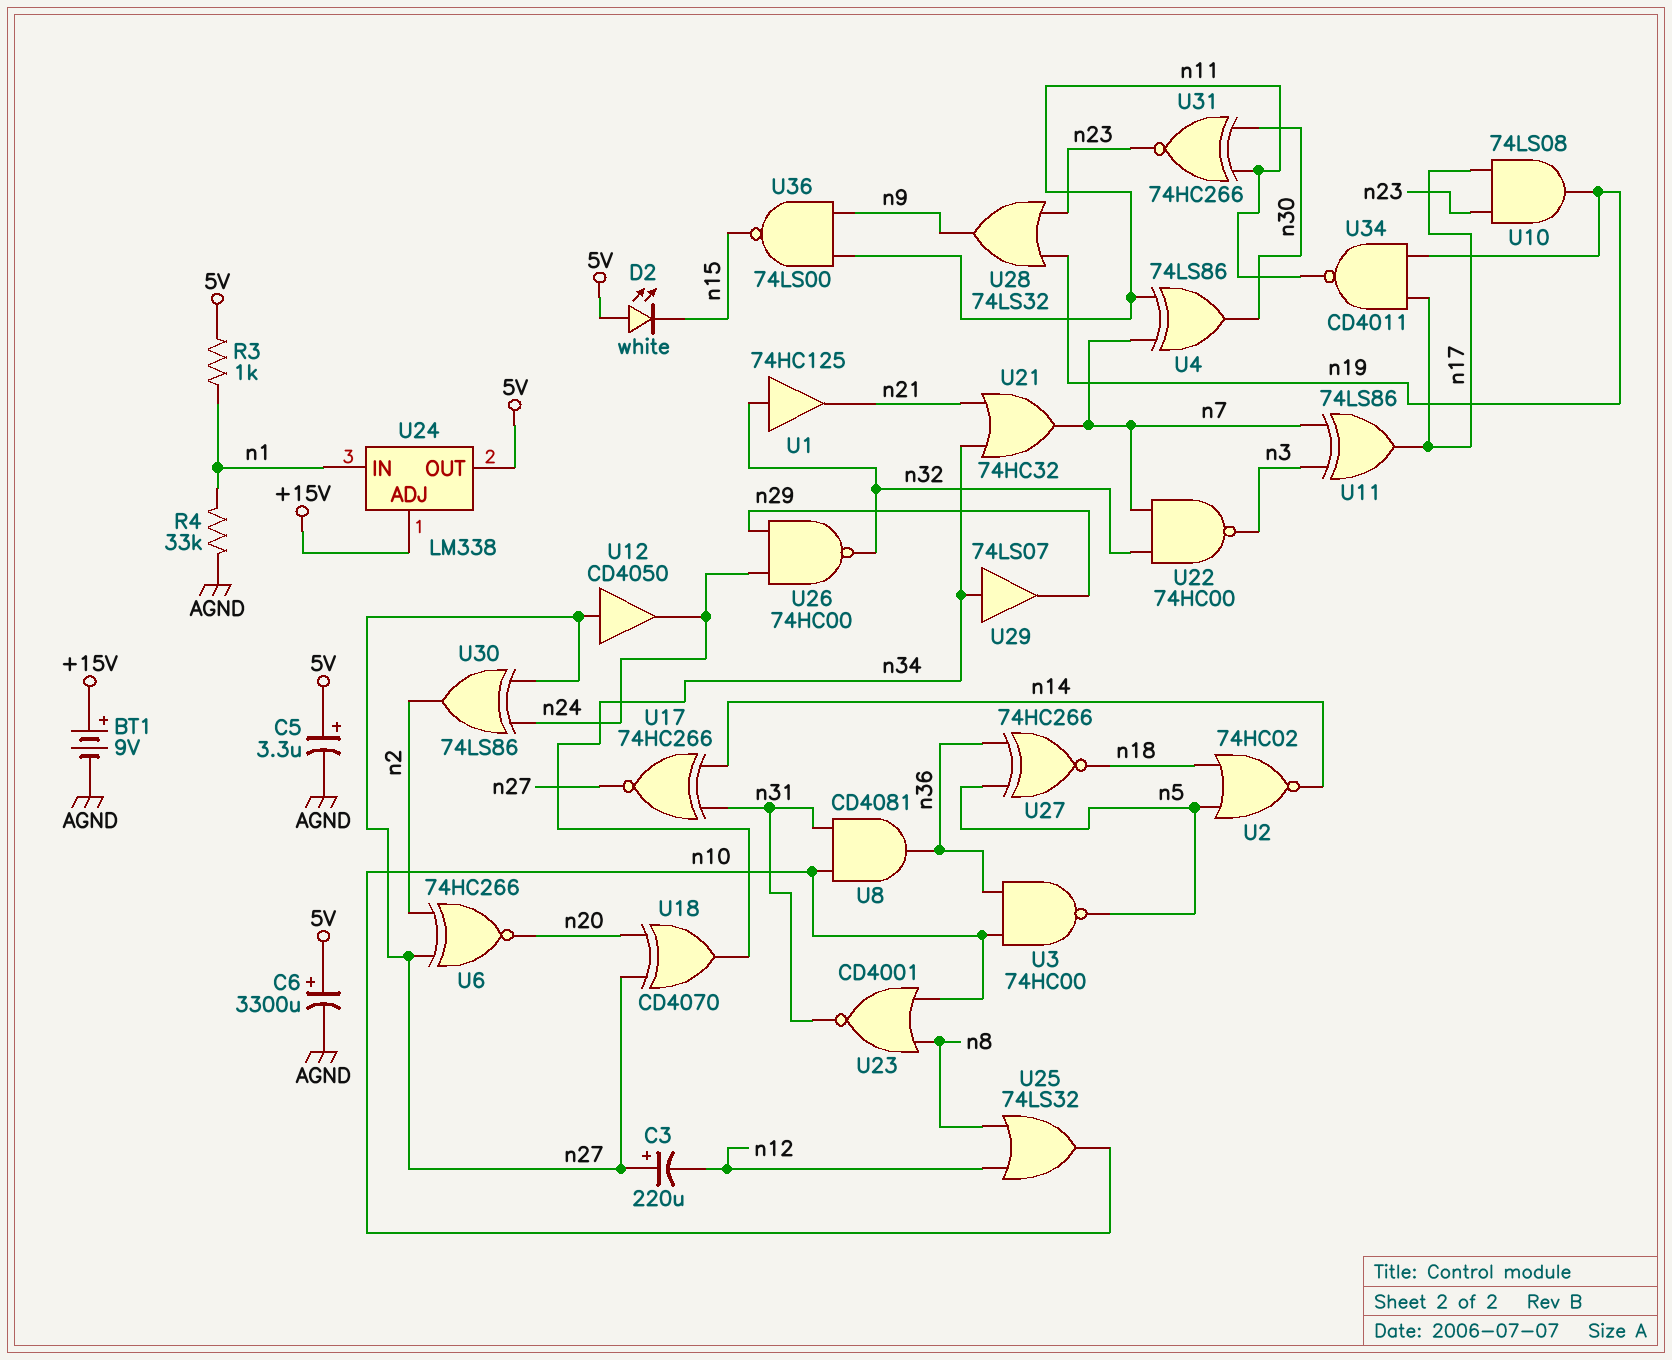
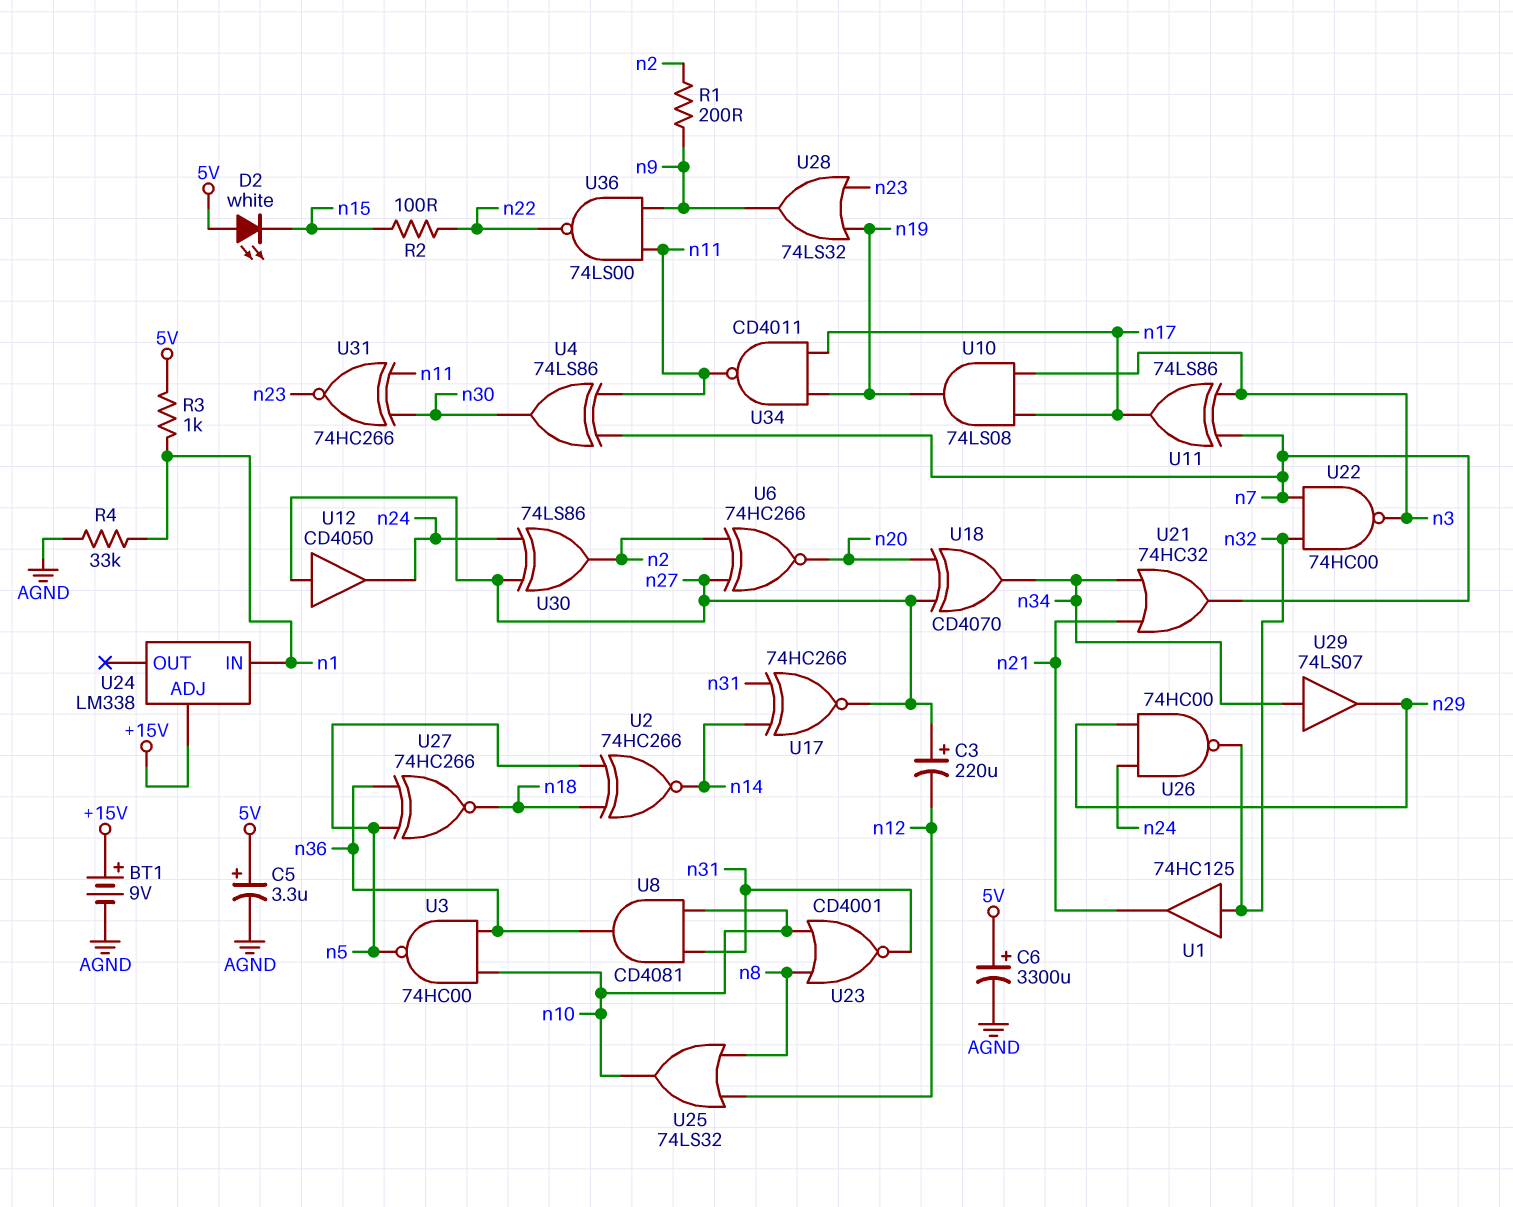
R1: none -> 200 (n2, n9)
R2: none -> 100 (n15, n22)
U2: NOR 74HC02 (in n5, in n18, out n14) -> XNOR 74HC266 (in n5, in n18, out n14)
U10: AND 74LS08 (in n17, in n23, out n19) -> AND 74LS08 (in n3, in n17, out n19)
U24 pin OUT: 5V -> none
U36: NAND 74LS00 (in n9, in n11, out n15) -> NAND 74LS00 (in n9, in n11, out n22)

